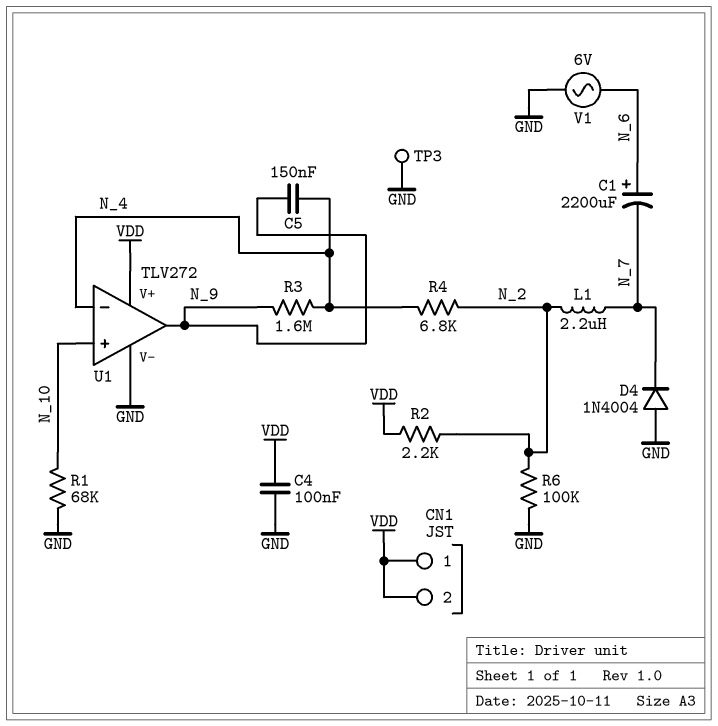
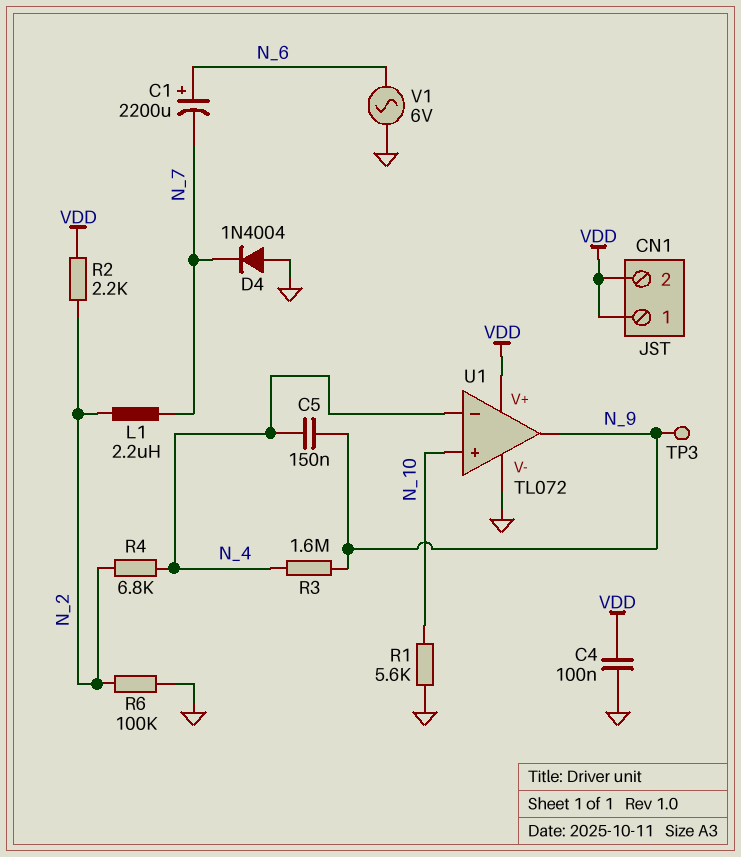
R1: 68k (GND, N_10) -> 5.6k (GND, N_10)
TP3: test point (GND) -> test point (N_9)
U1: TLV272 -> TL072

